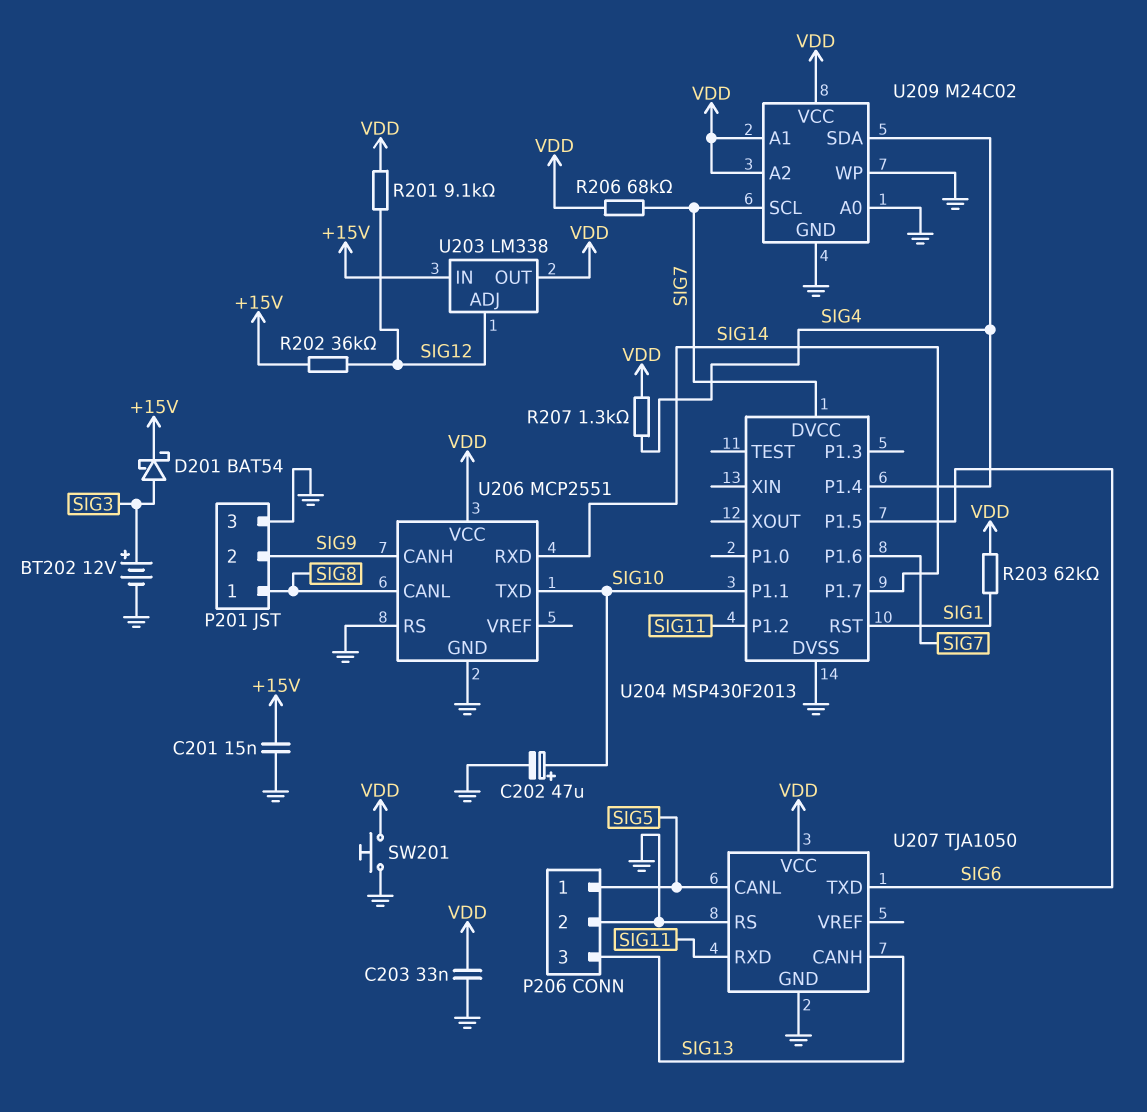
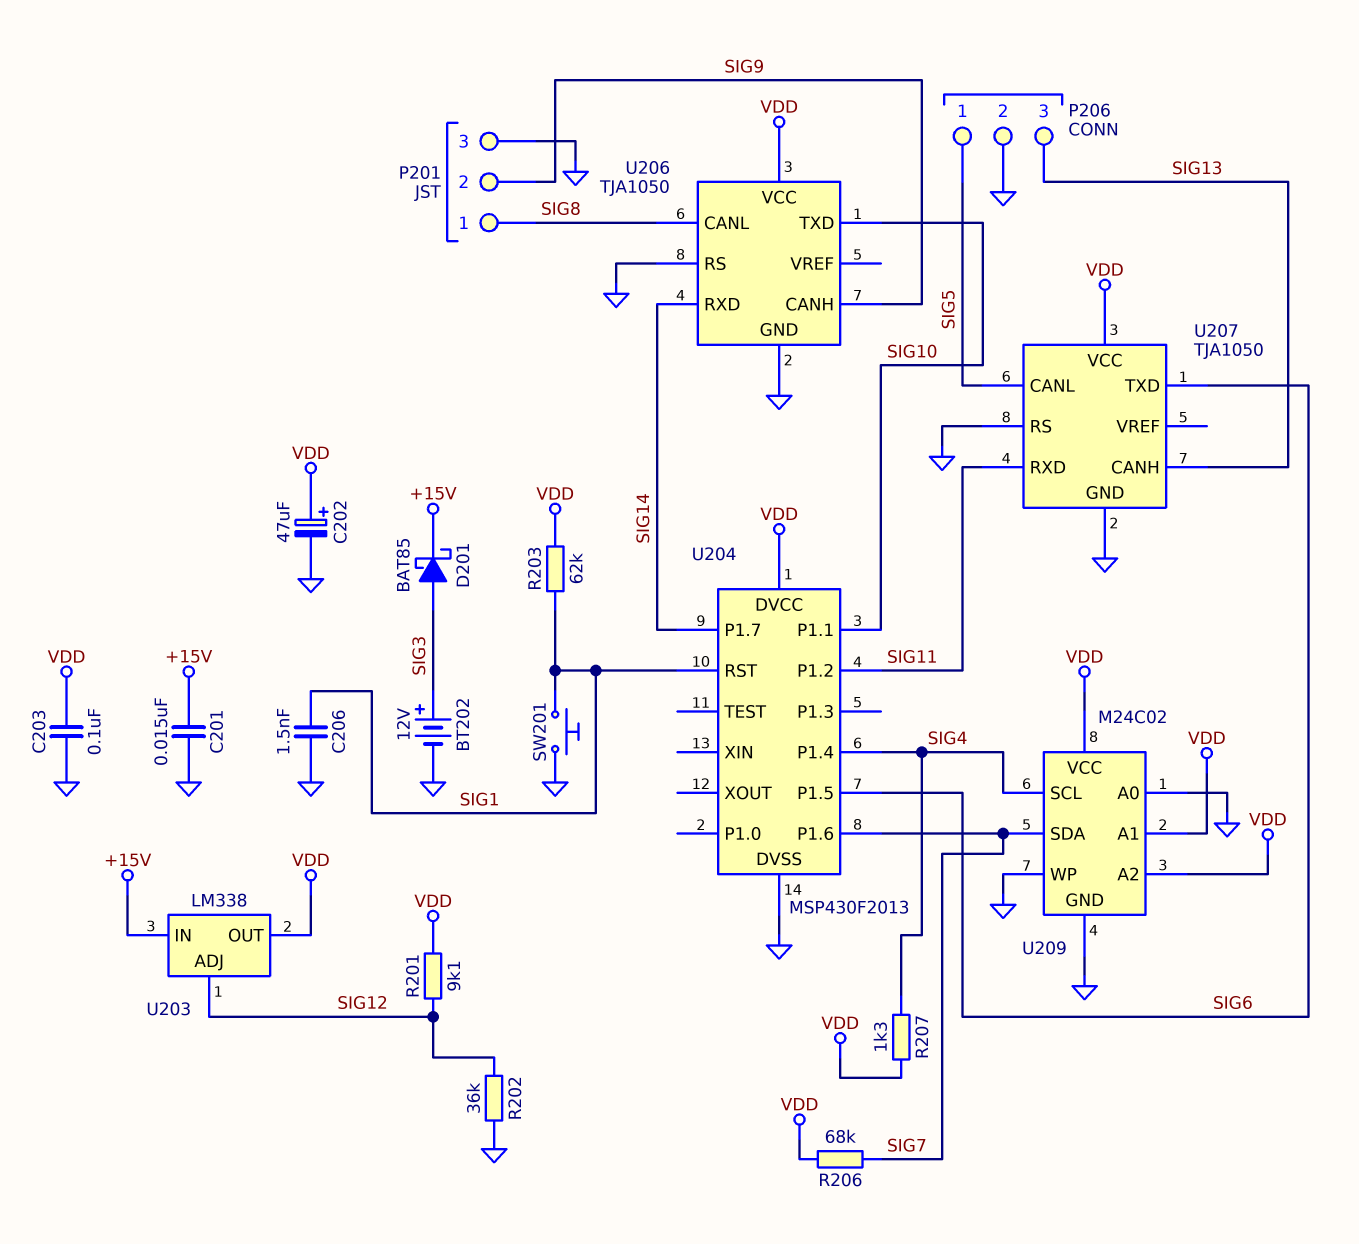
C202: 47uF (plus SIG10, minus GND) -> 47uF (plus VDD, minus GND)
C203: 33nF (GND, VDD) -> 100nF (GND, VDD)
C206: none -> 1.5nF (GND, SIG1)
D201: schottky BAT54 (A SIG3, K +15V) -> schottky BAT85 (A SIG3, K +15V)
R202: 36k (+15V, SIG12) -> 36k (GND, SIG12)
SW201: button (GND, VDD) -> button (GND, SIG1)
U204 pin DVCC: SIG7 -> VDD
U206: MCP2551 -> TJA1050
U209 pin SCL: SIG7 -> SIG4
U209 pin SDA: SIG4 -> SIG7

